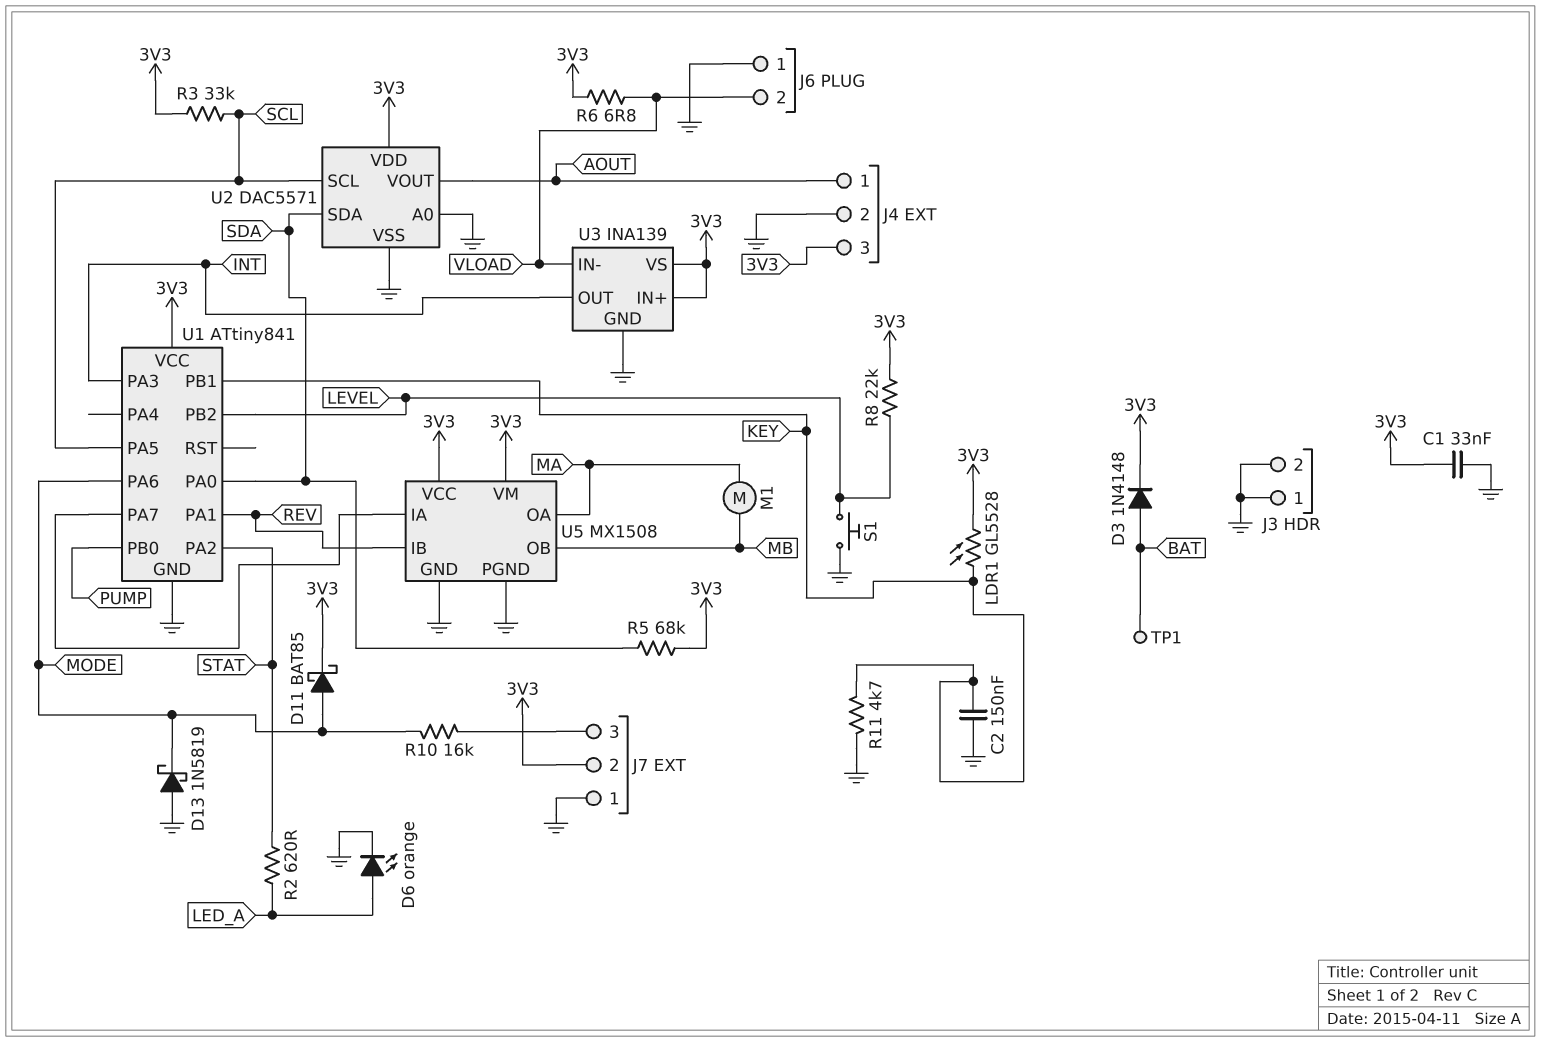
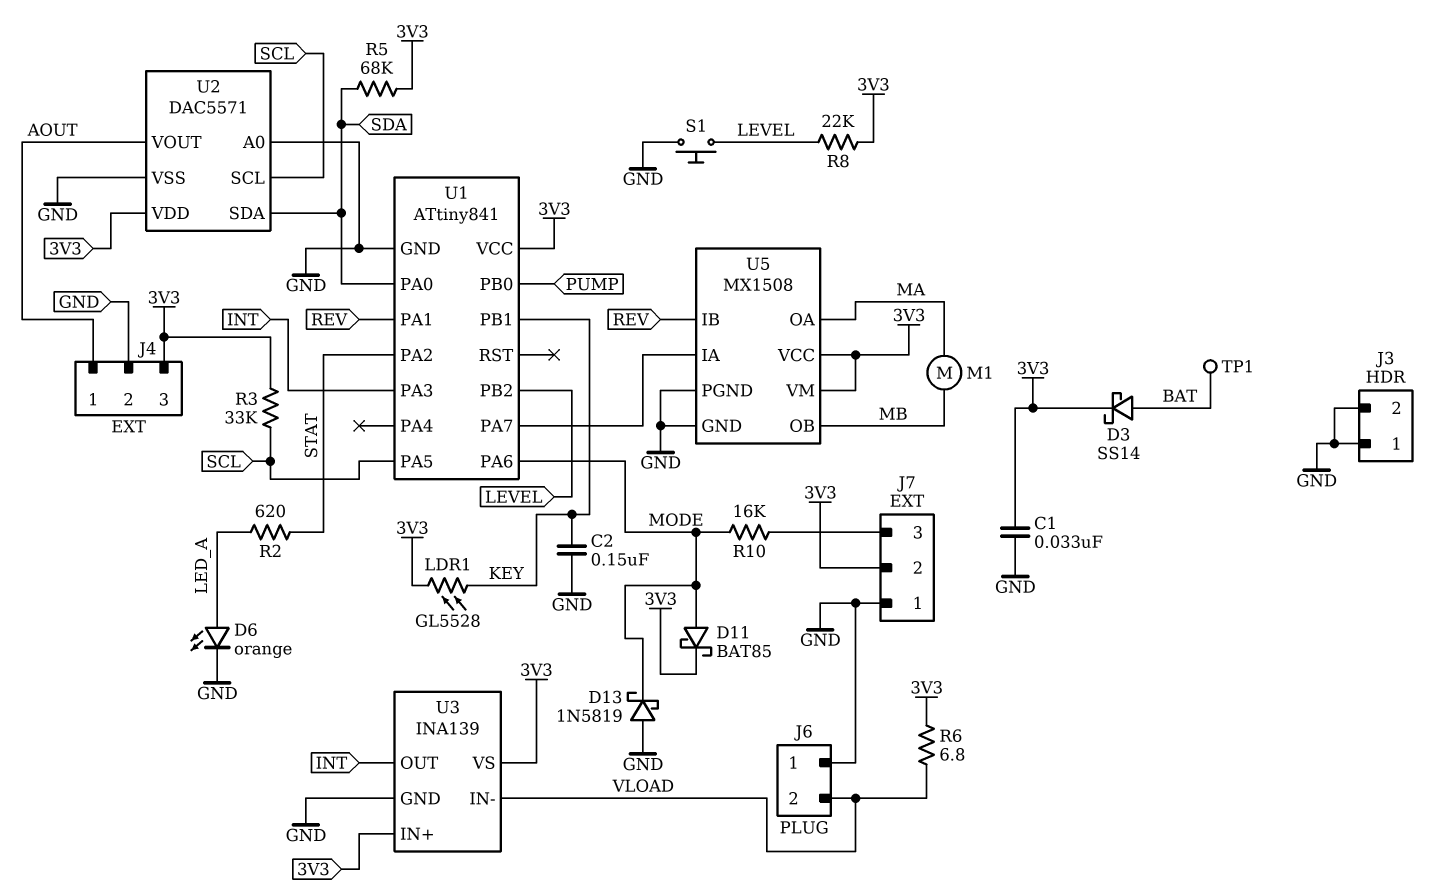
D3: diode 1N4148 (A BAT, K 3V3) -> schottky SS14 (A BAT, K 3V3)
R11: 4.7k (GND, KEY) -> none

